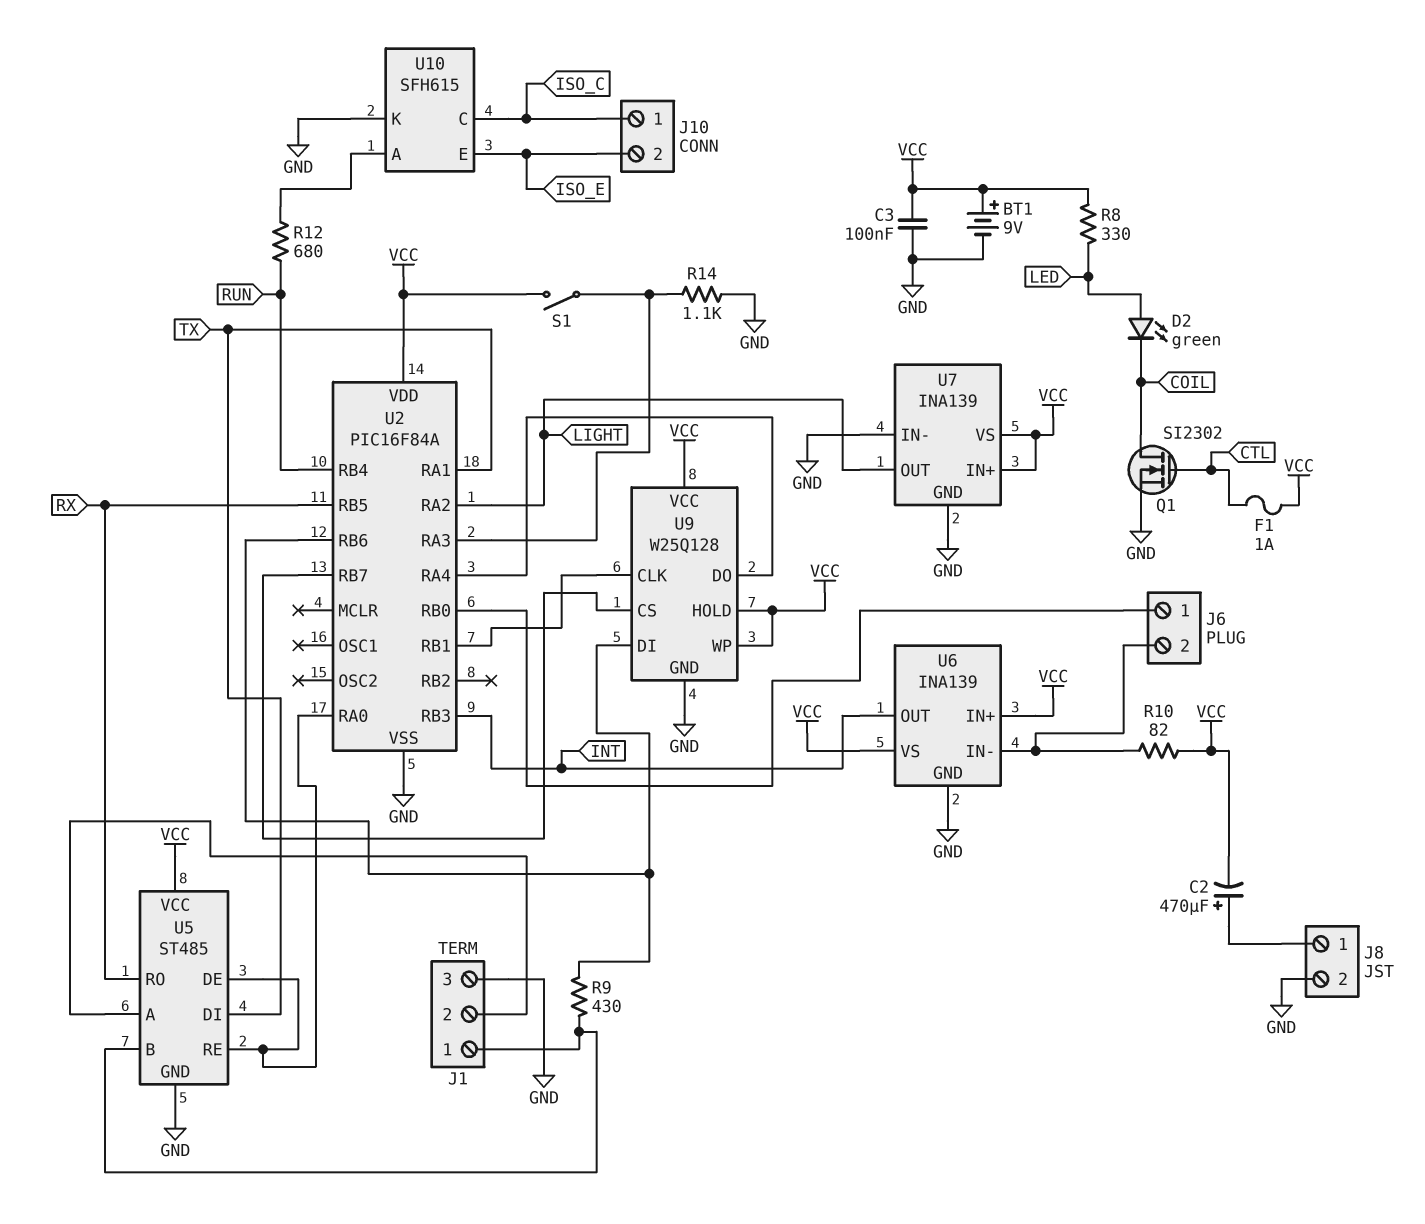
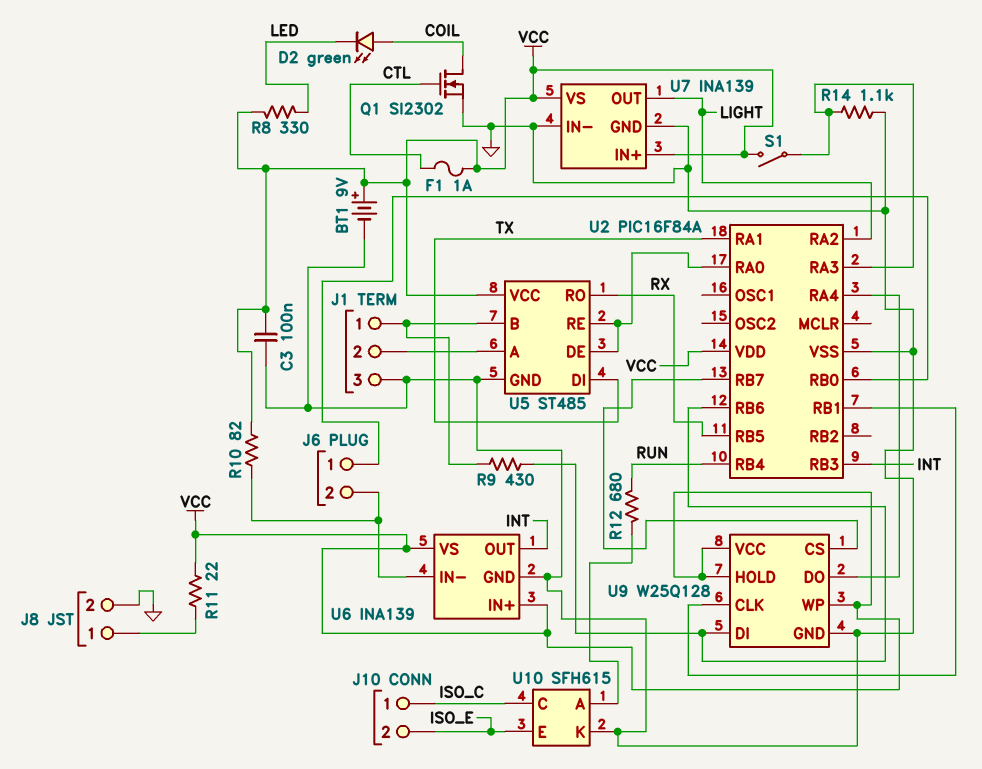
C2: 470uF (plus J8/1, minus VCC) -> none
D2: LED green (A LED, K COIL) -> LED green (A COIL, K LED)
R11: none -> 22 (J8/1, VCC)

